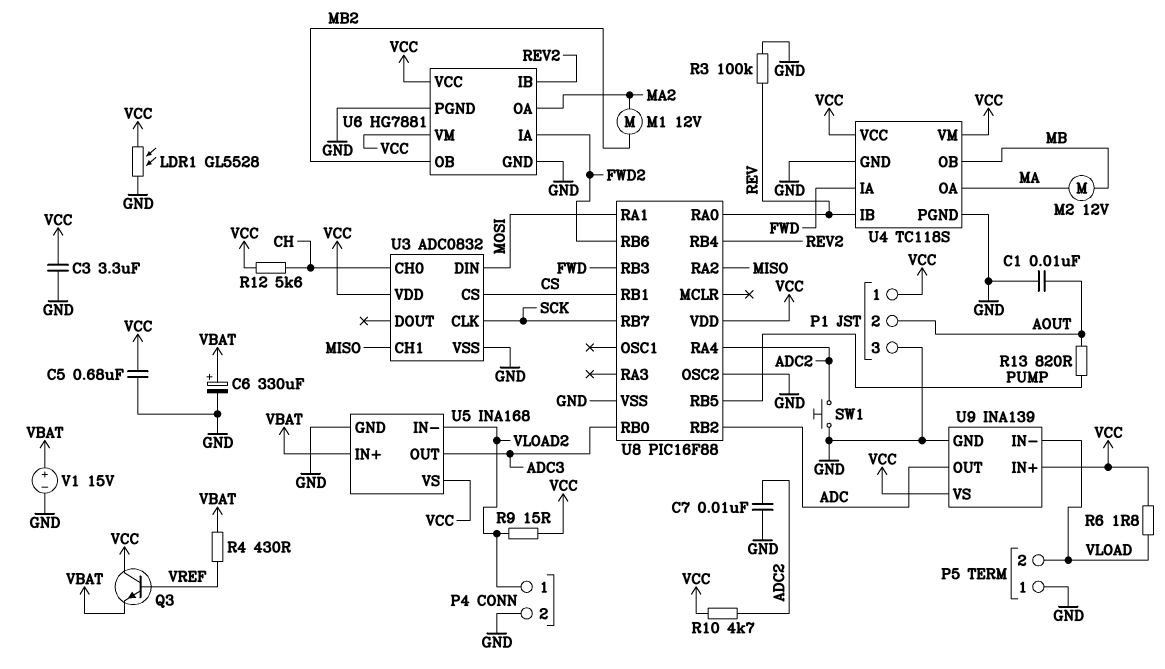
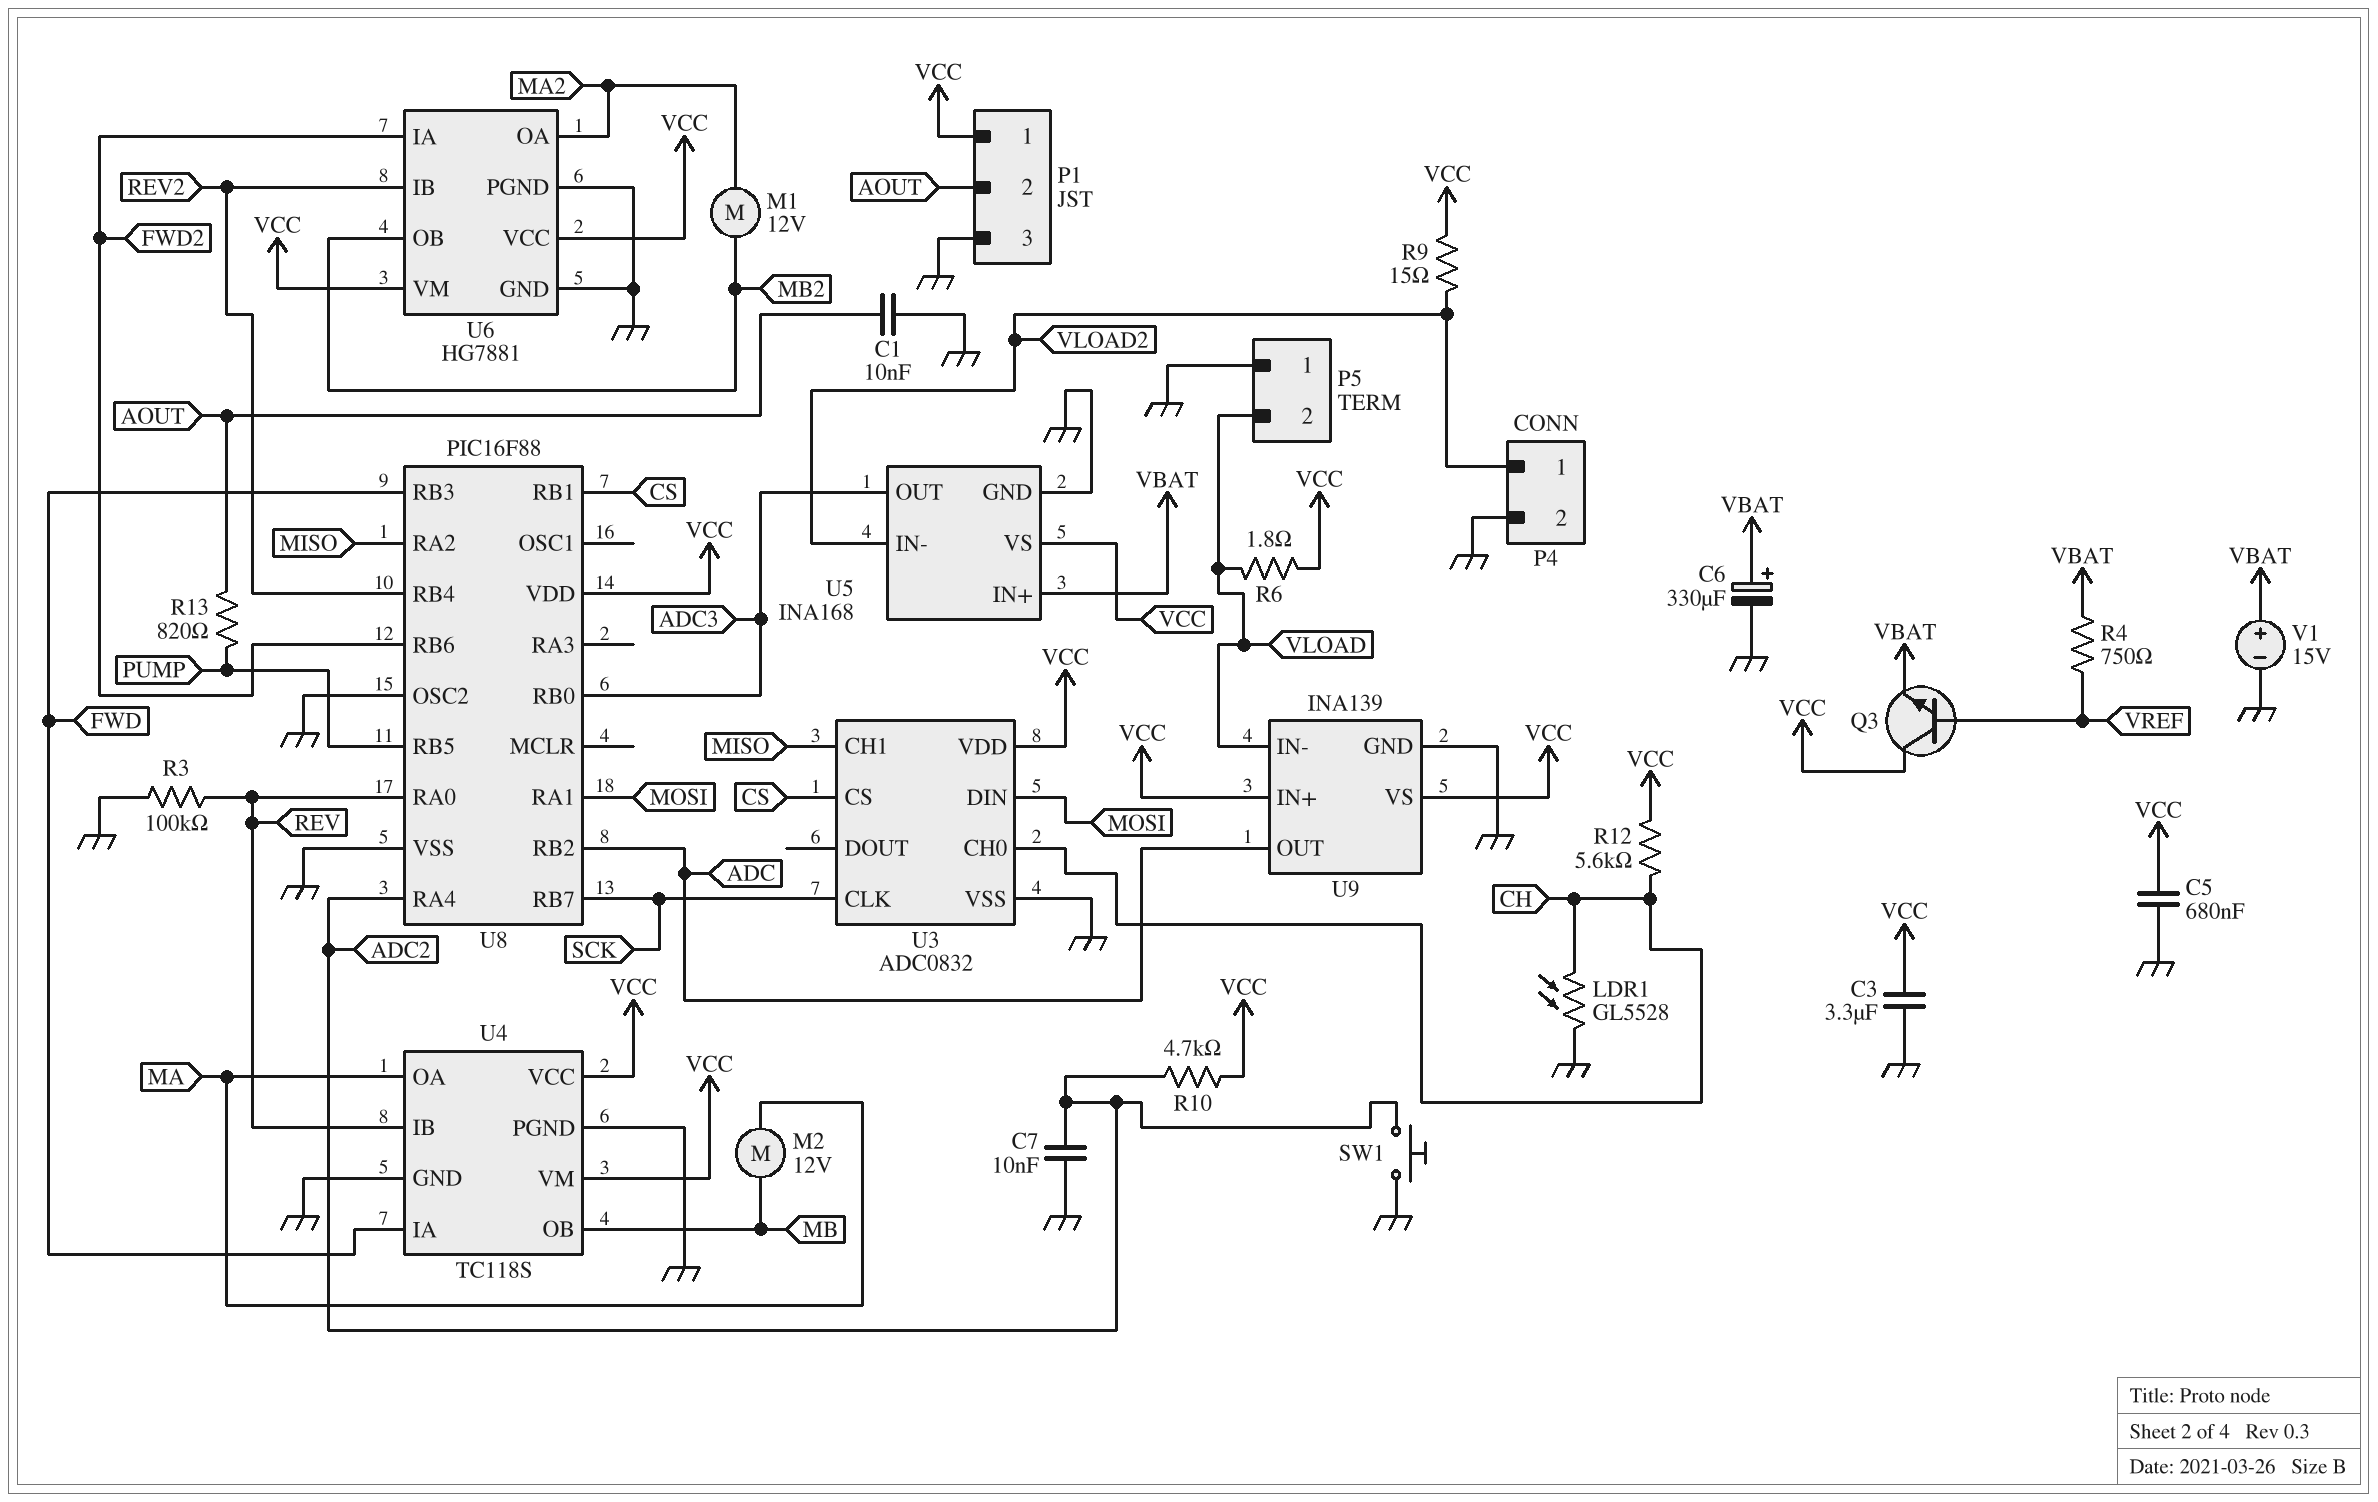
LDR1: GL5528 (GND, VCC) -> GL5528 (CH, GND)
R4: 430 (VBAT, VREF) -> 750 (VBAT, VREF)

